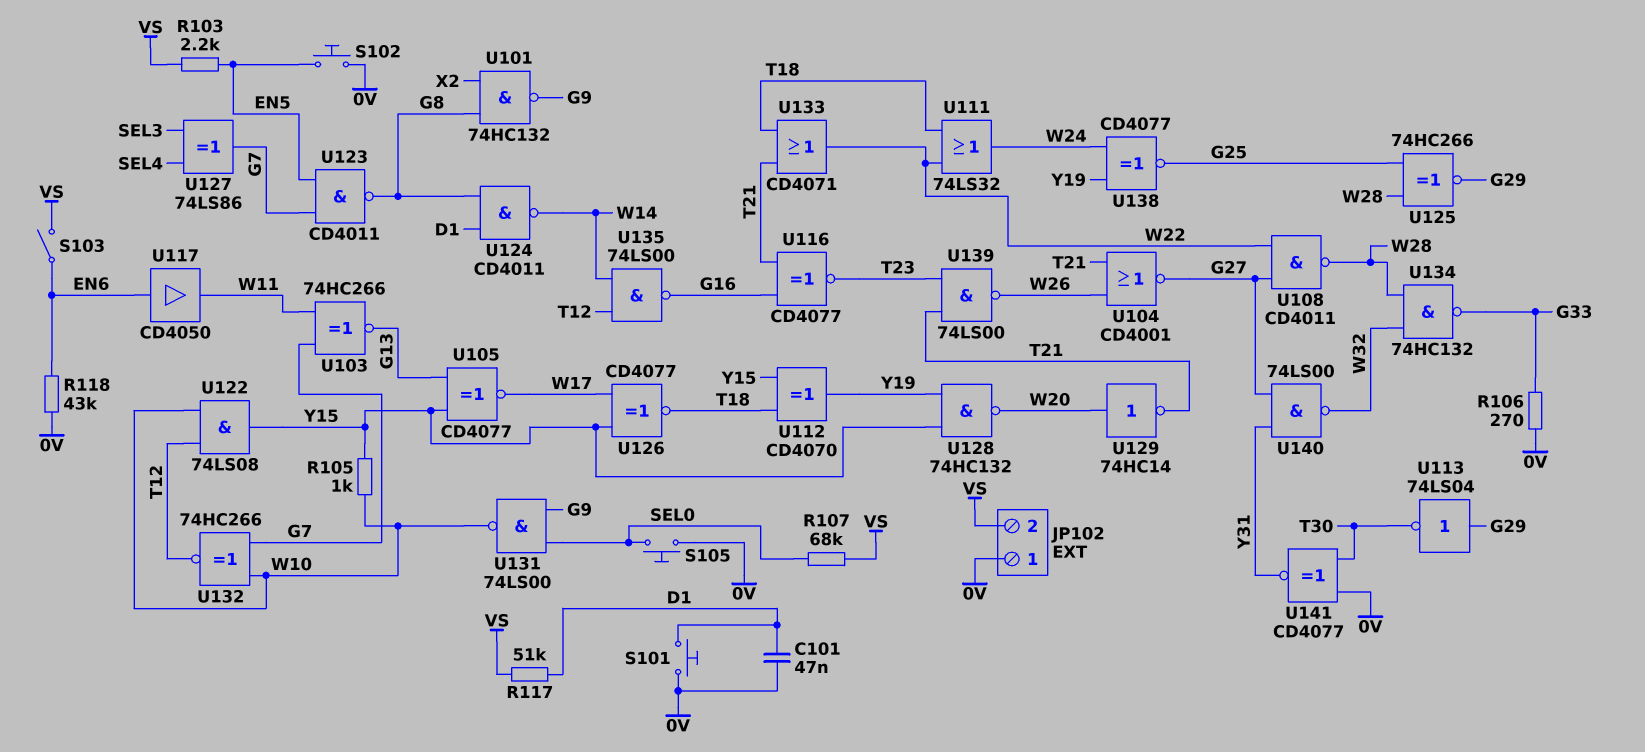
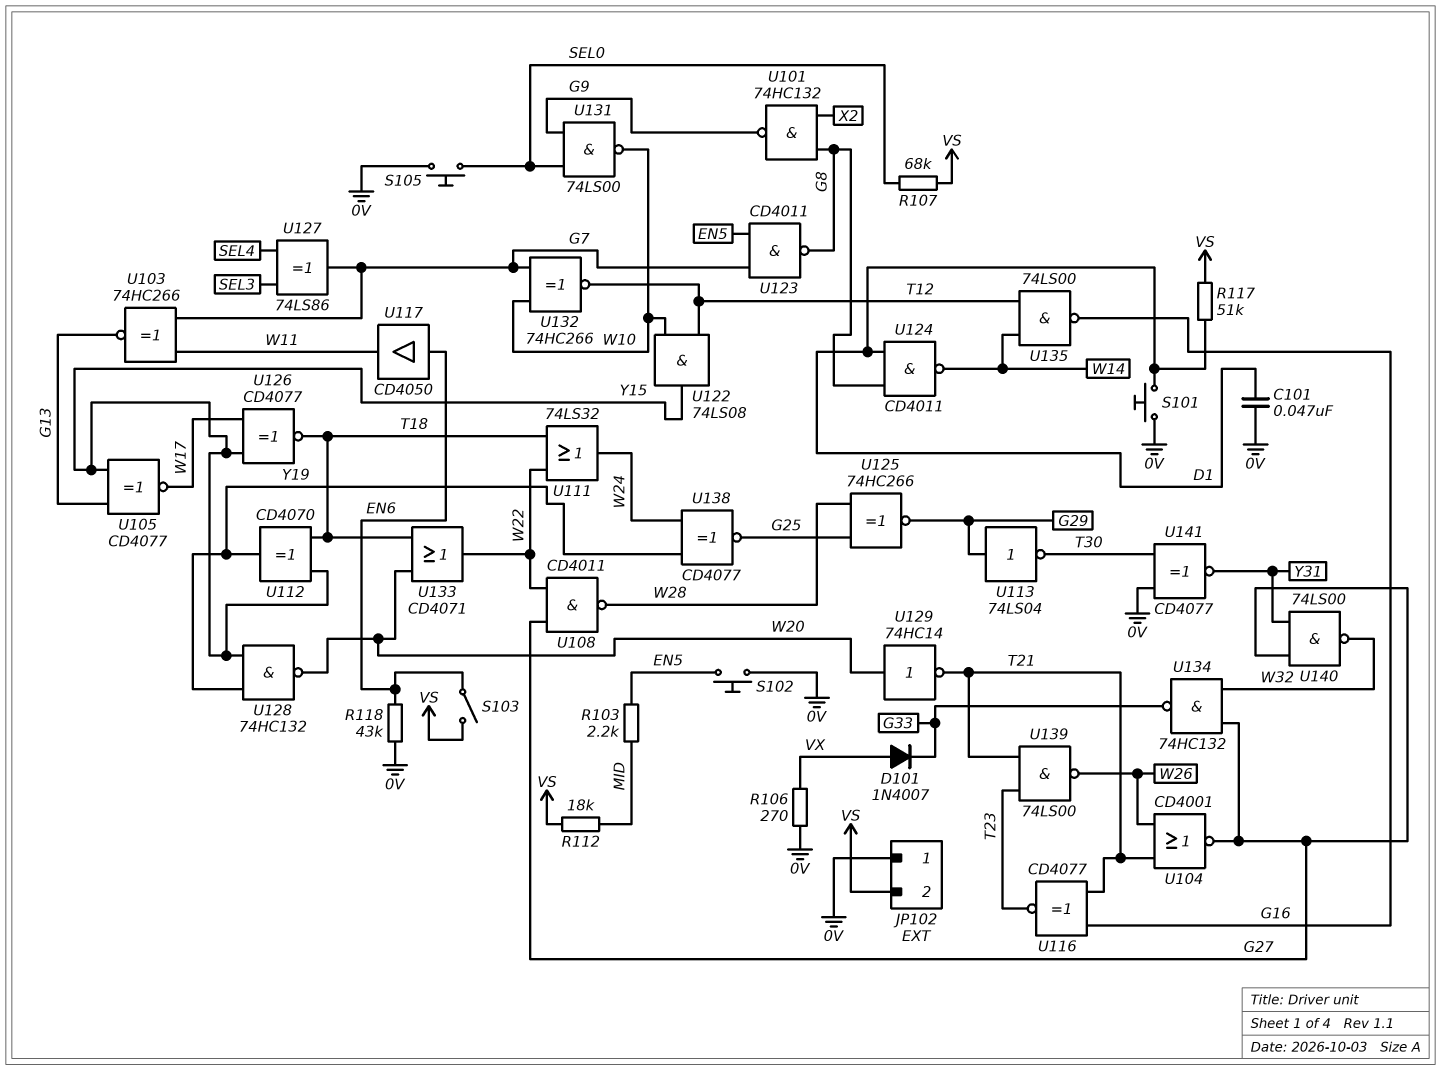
D101: none -> diode 1N4007 (A VX, K G33)
R103: 2.2k (EN5, VS) -> 2.2k (EN5, MID)
R105: 1k (W10, Y15) -> none
R106: 270 (0V, G33) -> 270 (0V, VX)
R112: none -> 18k (MID, VS)
U133: OR CD4071 (in T18, in T21, out W22) -> OR CD4071 (in T18, in W20, out W22)
U134: NAND 74HC132 (in W28, in W32, out G33) -> NAND 74HC132 (in G27, in W32, out G33)

